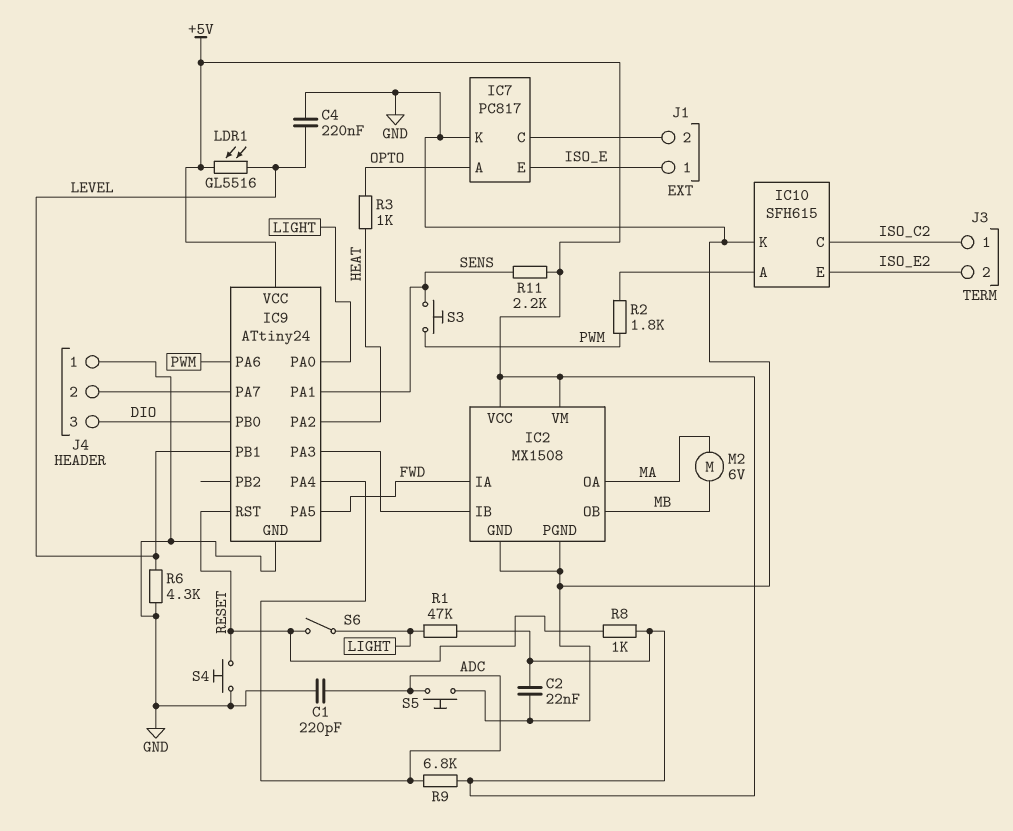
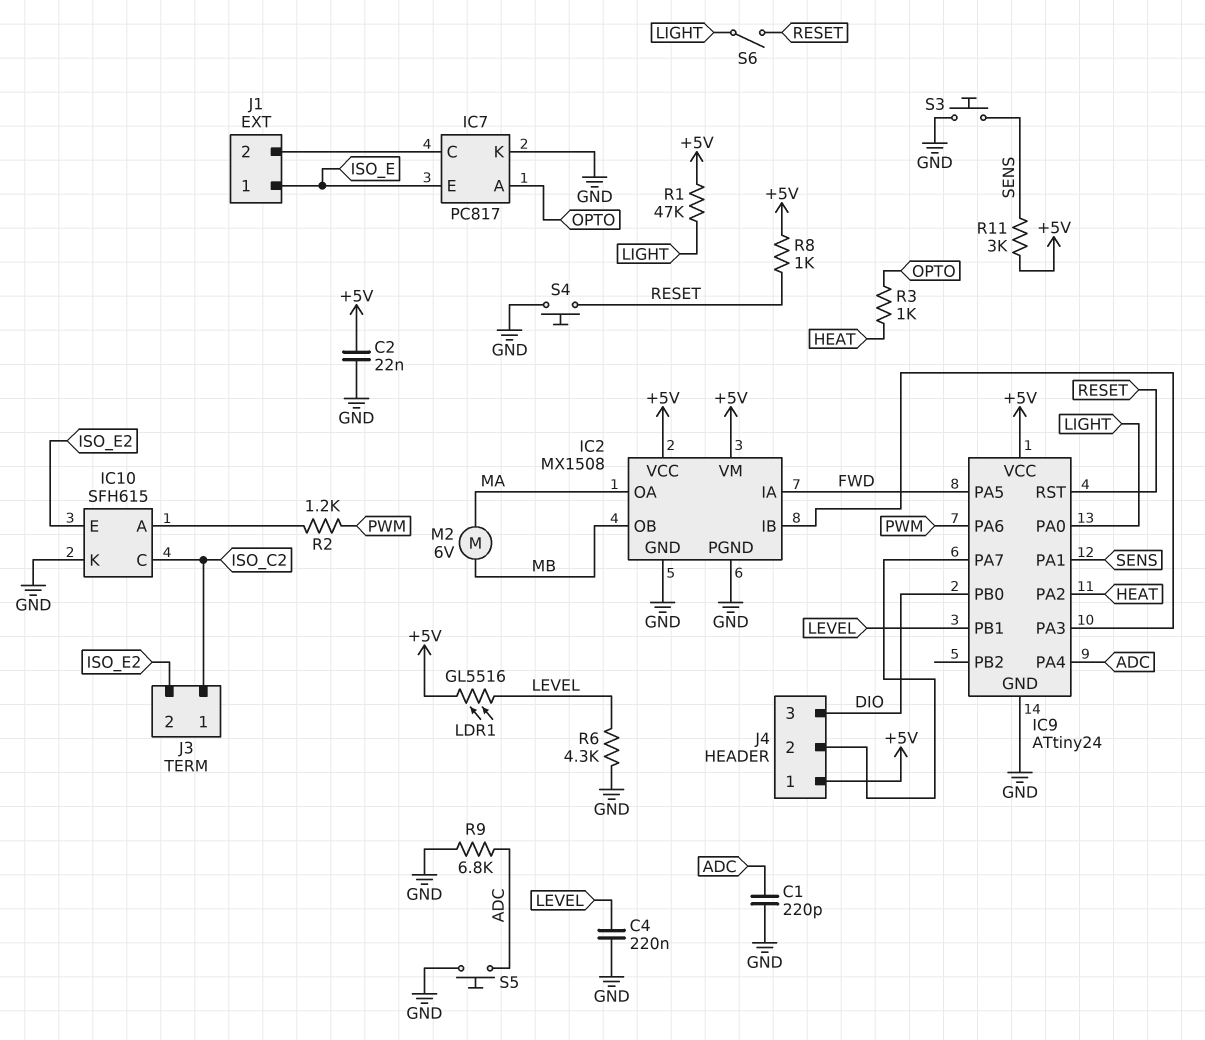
J4 pin 1: GND -> +5V
R2: 1.8k (IC10/A, PWM) -> 1.2k (IC10/A, PWM)
R9: 6.8k (+5V, ADC) -> 6.8k (ADC, GND)
R11: 2.2k (+5V, SENS) -> 3k (+5V, SENS)
S3: button (PWM, SENS) -> button (GND, SENS)

